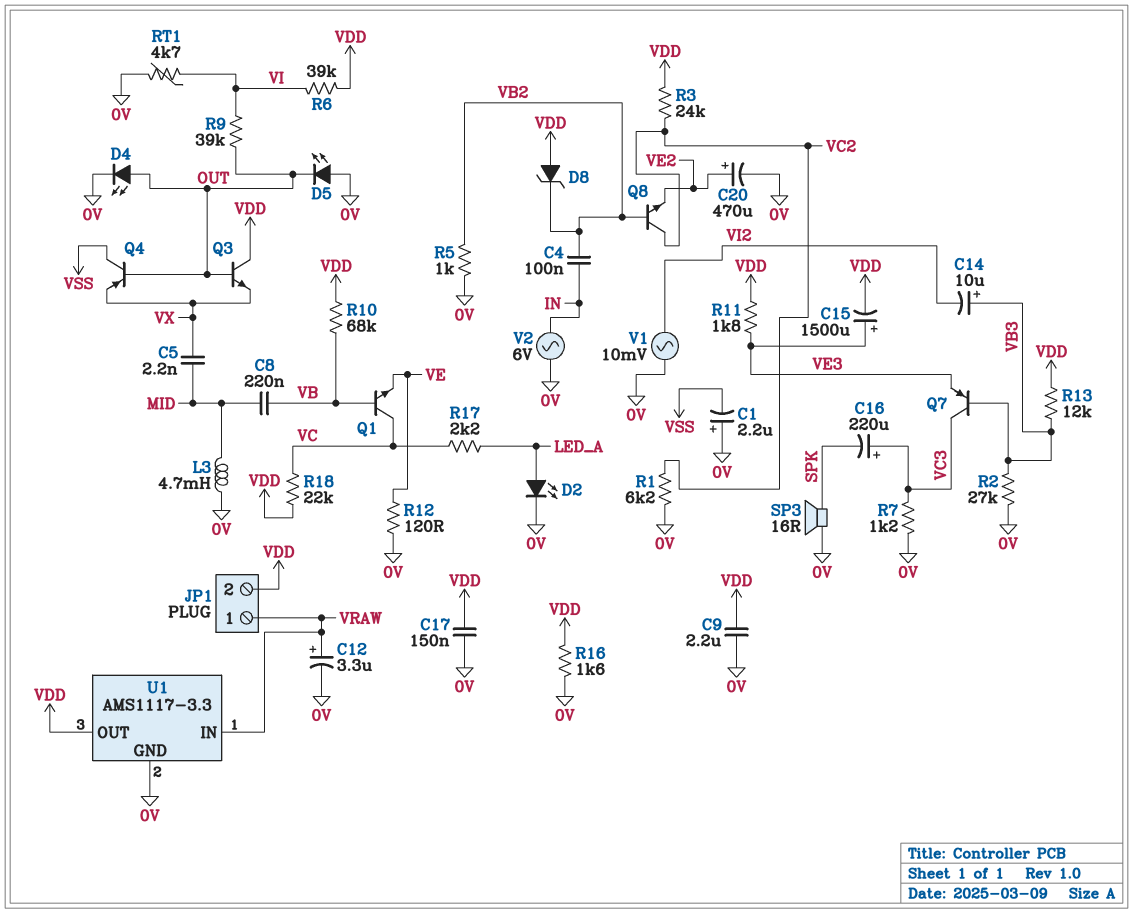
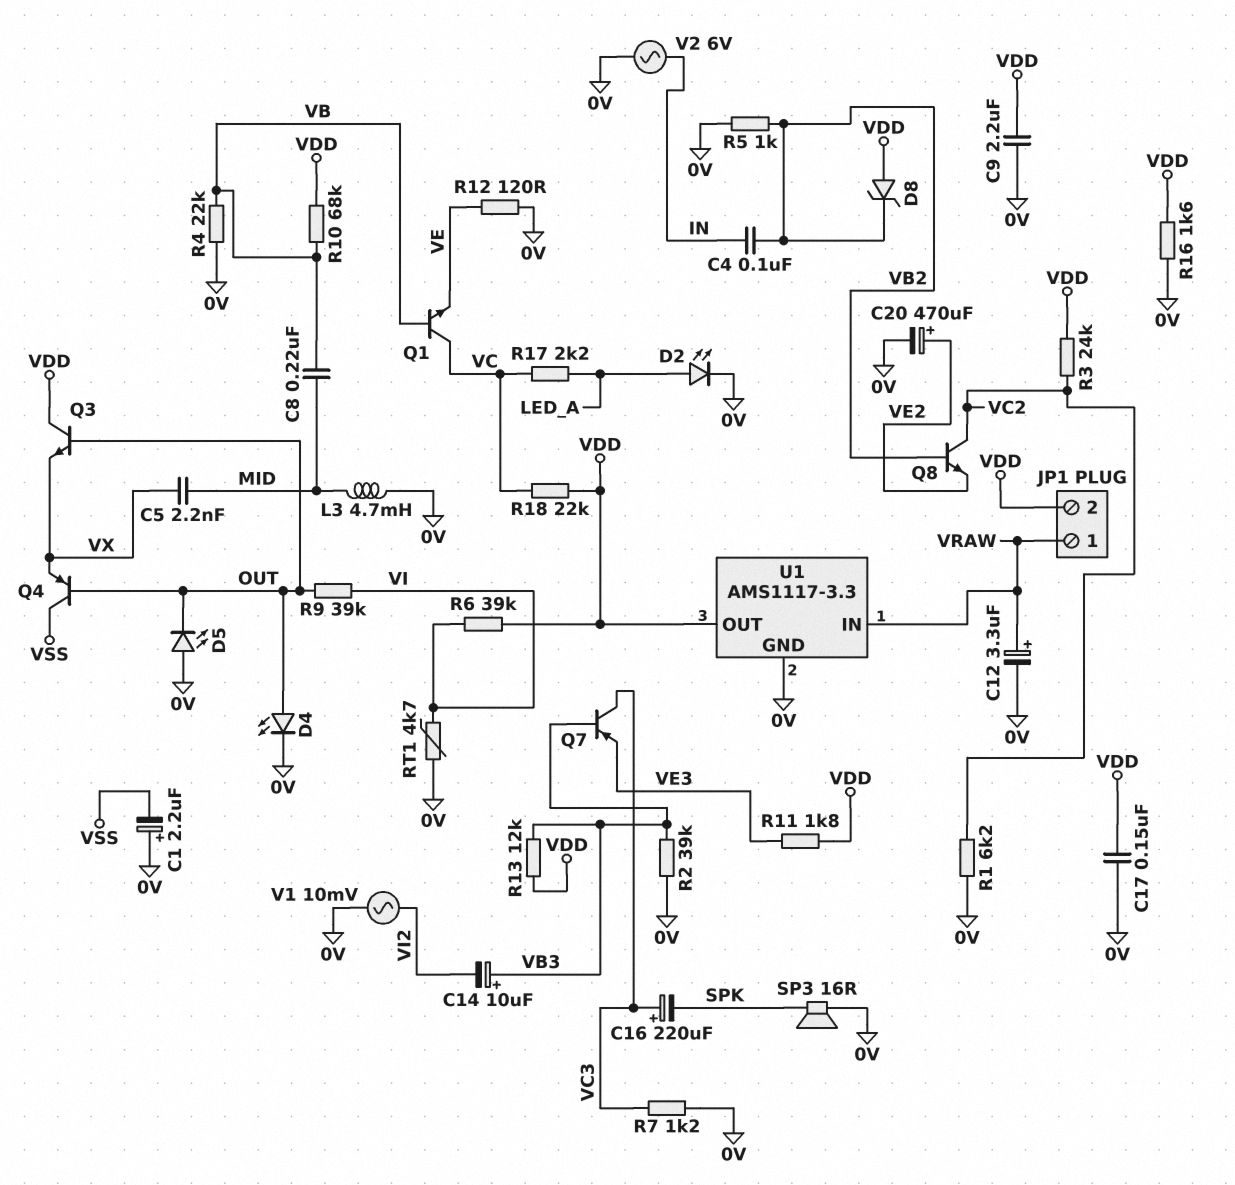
C15: 1500uF (plus VE3, minus VDD) -> none
R2: 27k (0V, VB3) -> 39k (0V, VB3)
R4: none -> 22k (0V, VB)

